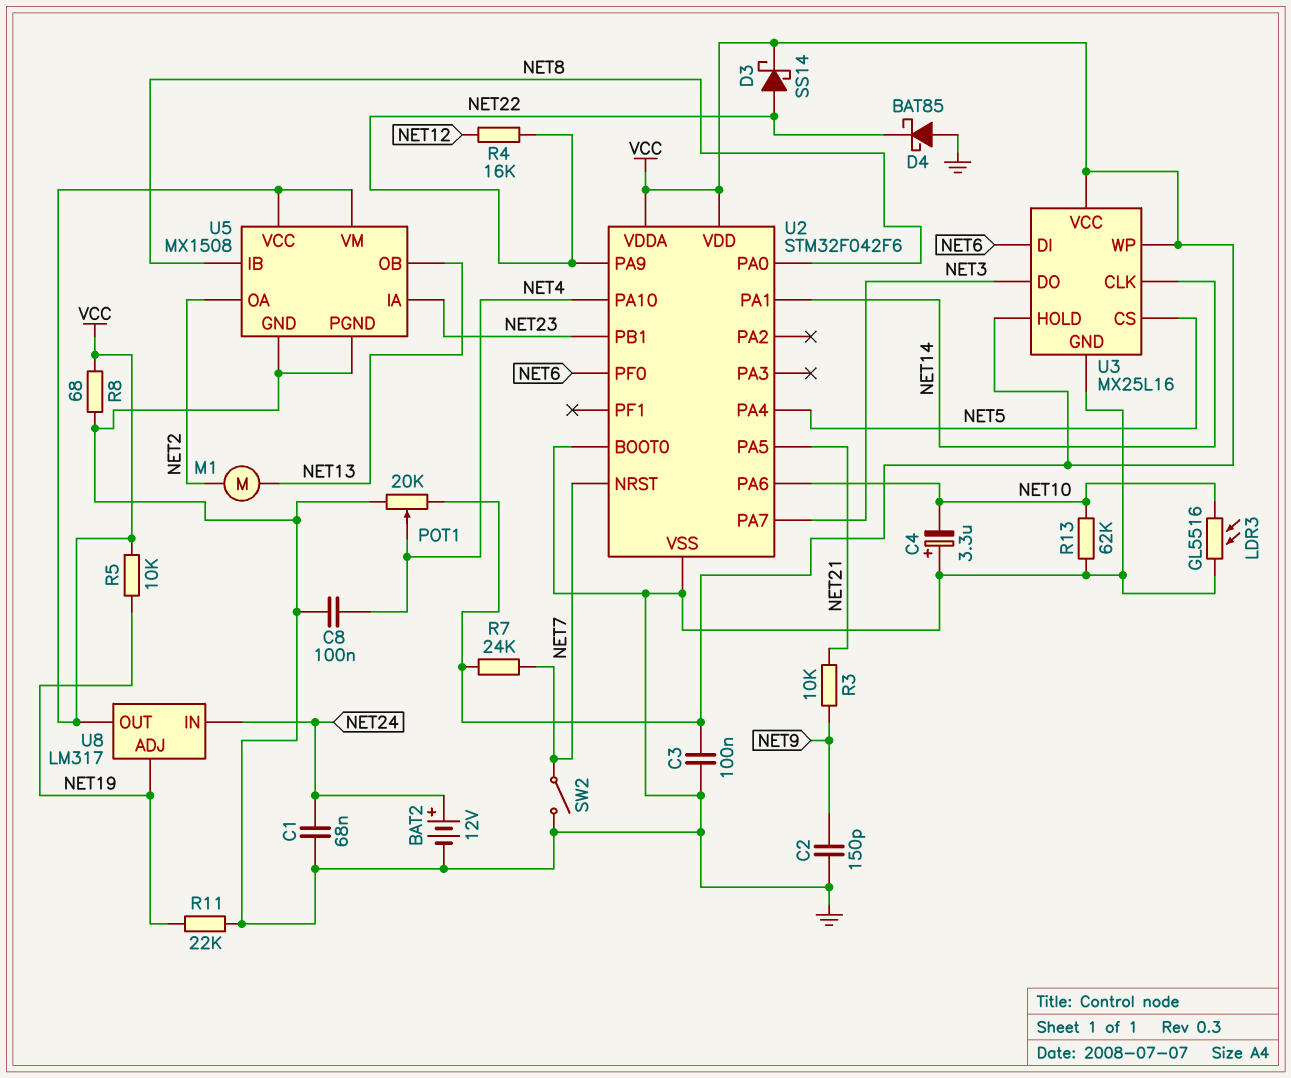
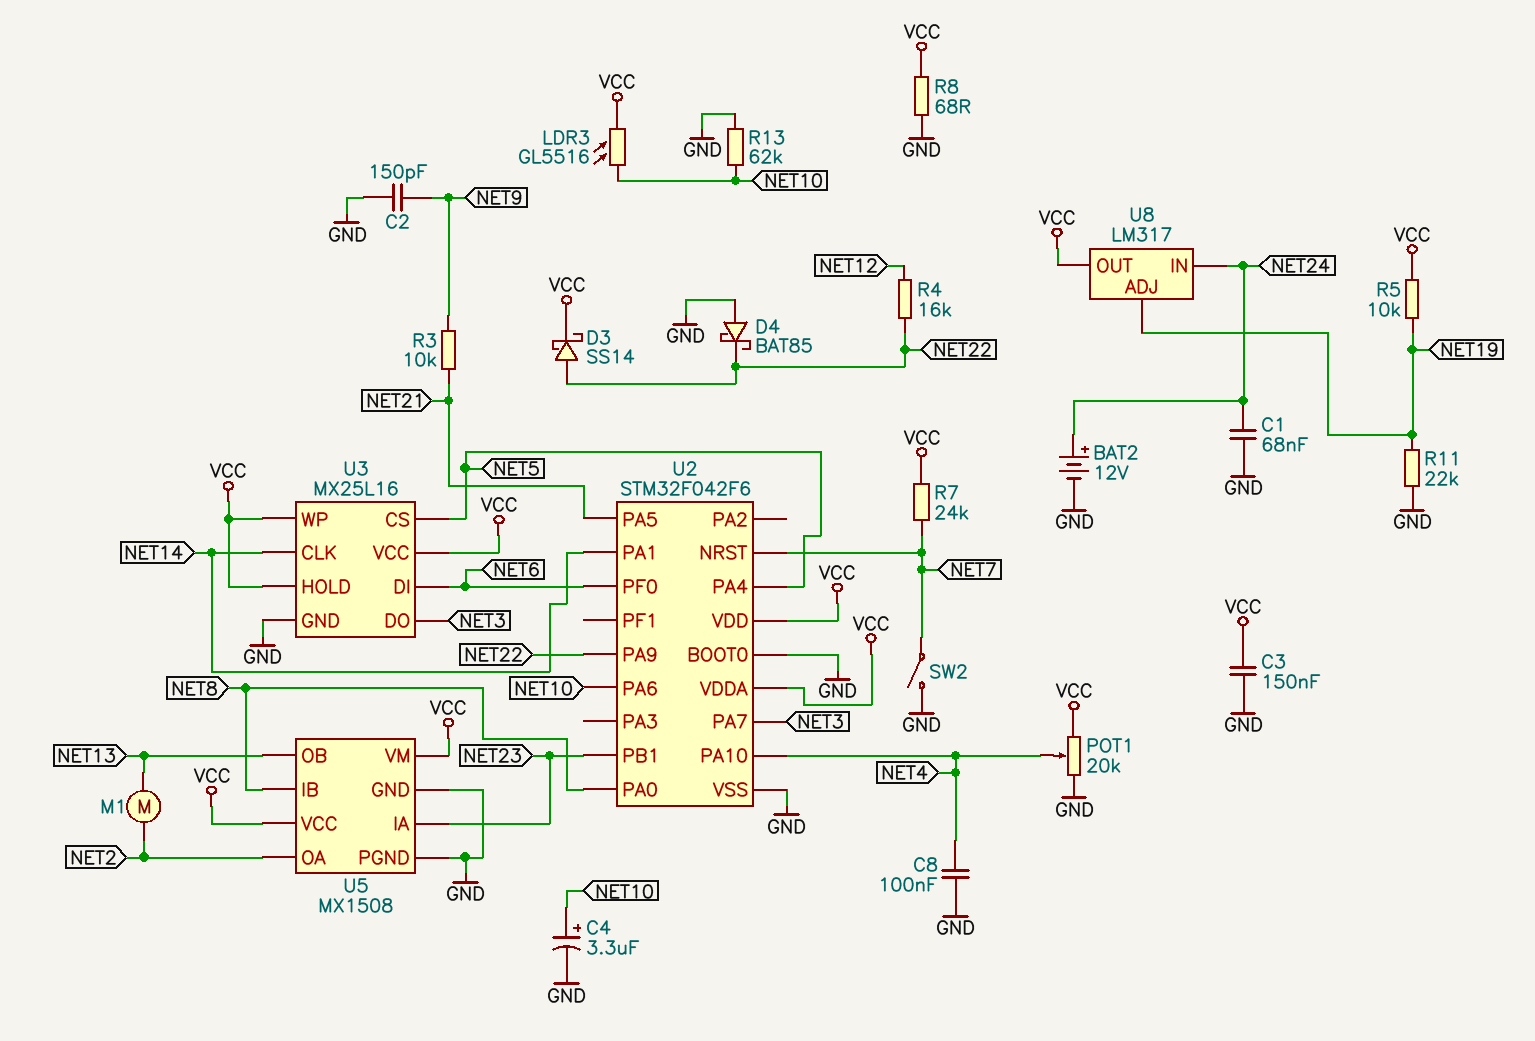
C3: 100nF (GND, VCC) -> 150nF (GND, VCC)
C4: 3.3uF (plus GND, minus NET10) -> 3.3uF (plus NET10, minus GND)
LDR3: GL5516 (GND, NET10) -> GL5516 (NET10, VCC)

